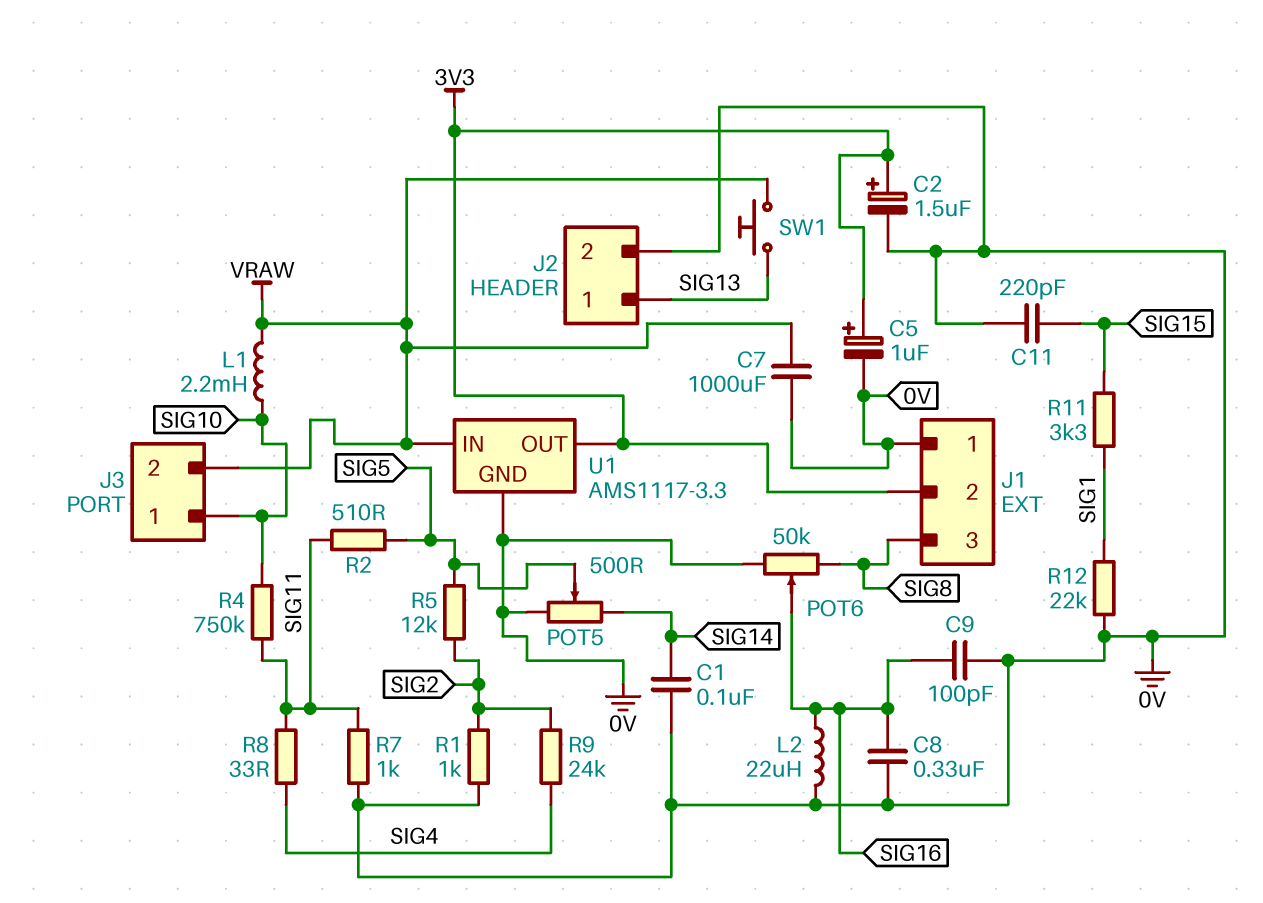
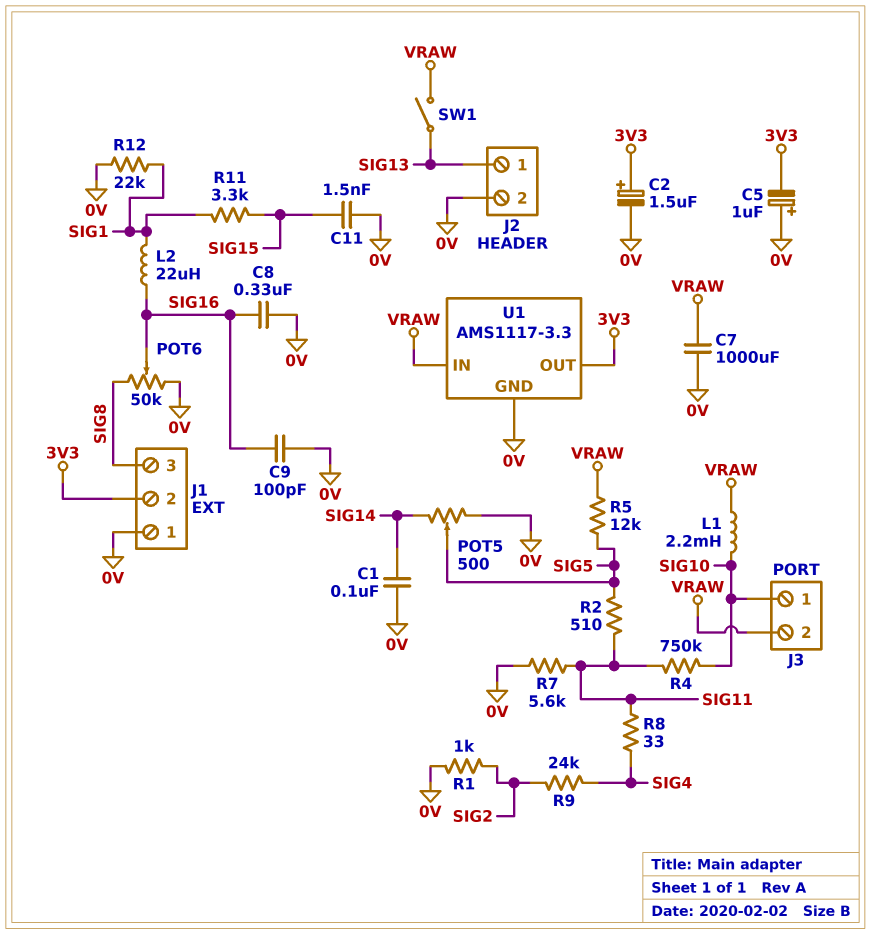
C5: 1uF (plus 3V3, minus 0V) -> 1uF (plus 0V, minus 3V3)
C11: 220pF (0V, SIG15) -> 1.5nF (0V, SIG15)
L2: 22uH (0V, SIG16) -> 22uH (SIG1, SIG16)
R5: 12k (SIG2, SIG5) -> 12k (SIG5, VRAW)
R7: 1k (0V, SIG11) -> 5.6k (0V, SIG11)
SW1: button (SIG13, VRAW) -> switch (SIG13, VRAW)

